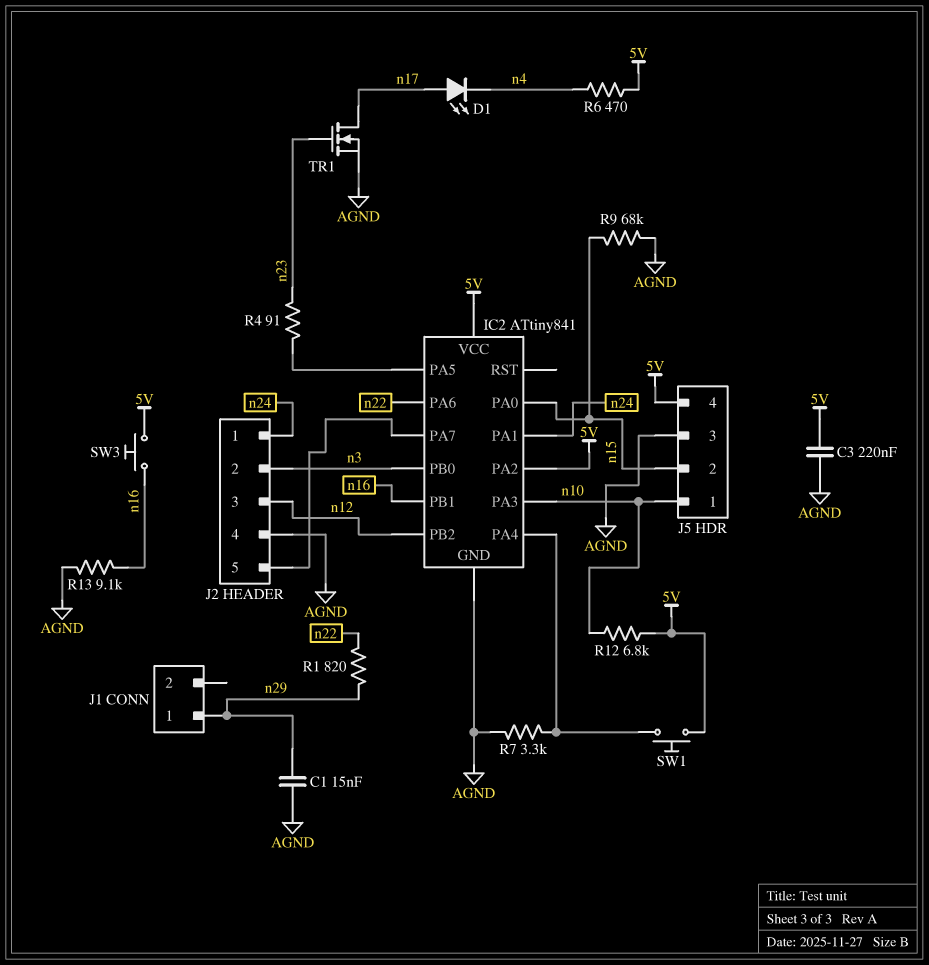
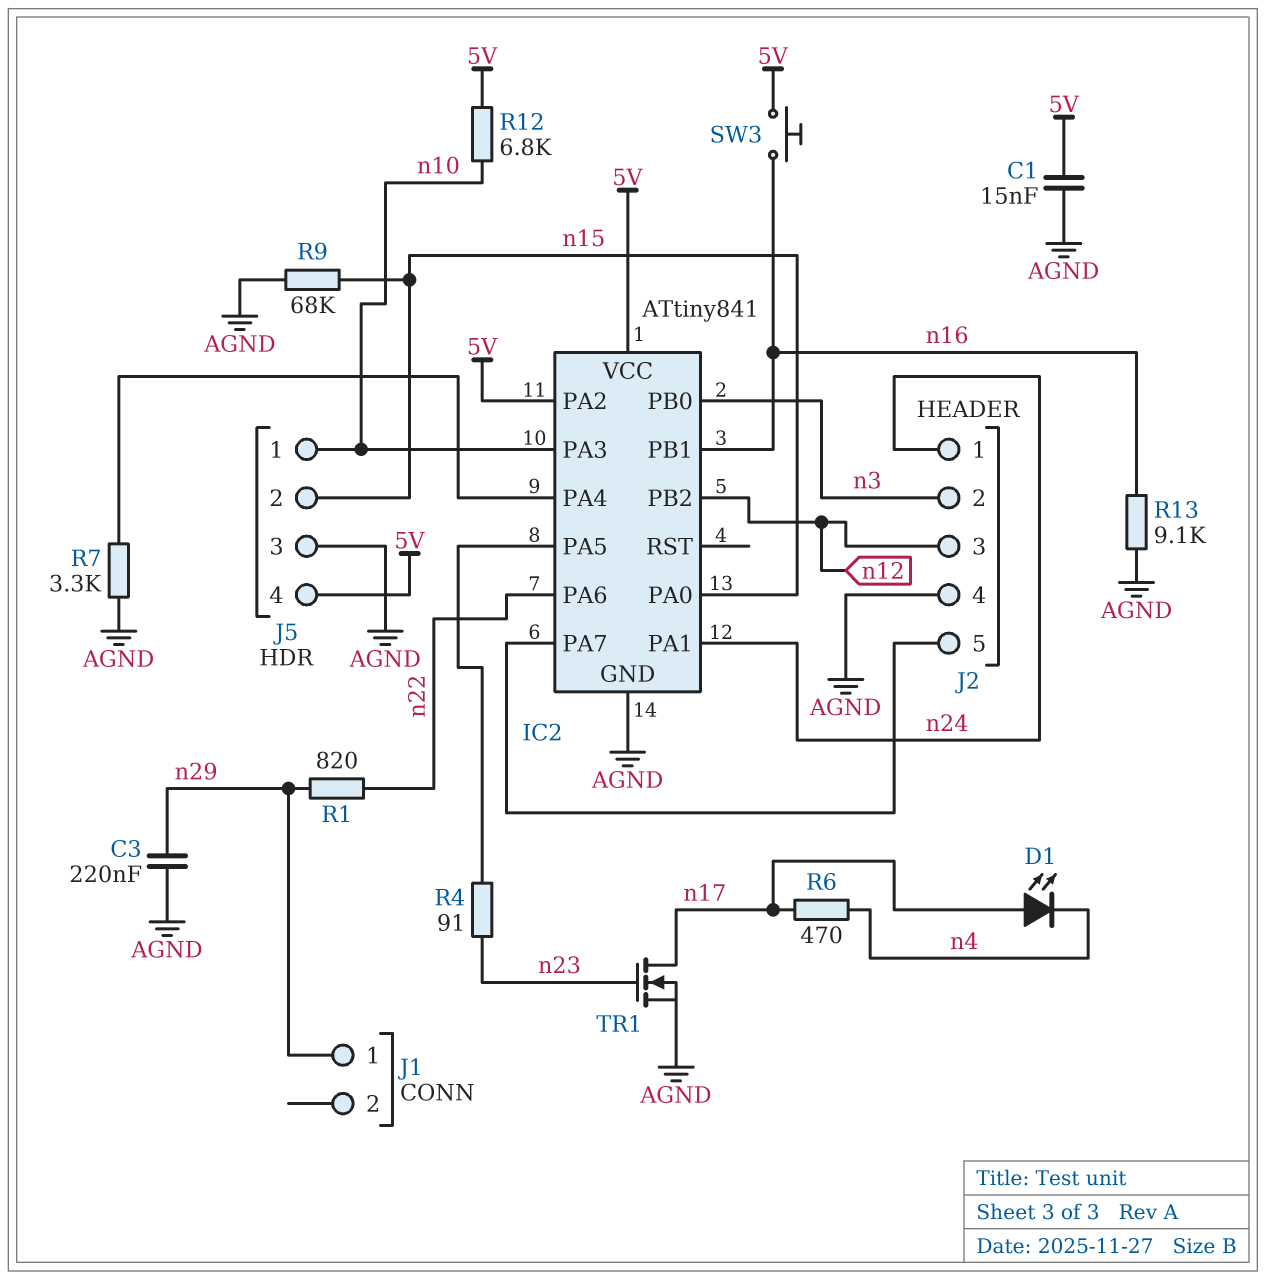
C1: 15nF (AGND, n29) -> 15nF (5V, AGND)
C3: 220nF (5V, AGND) -> 220nF (AGND, n29)
R6: 470 (5V, n4) -> 470 (n4, n17)
SW1: button (5V, IC2/PA4) -> none

